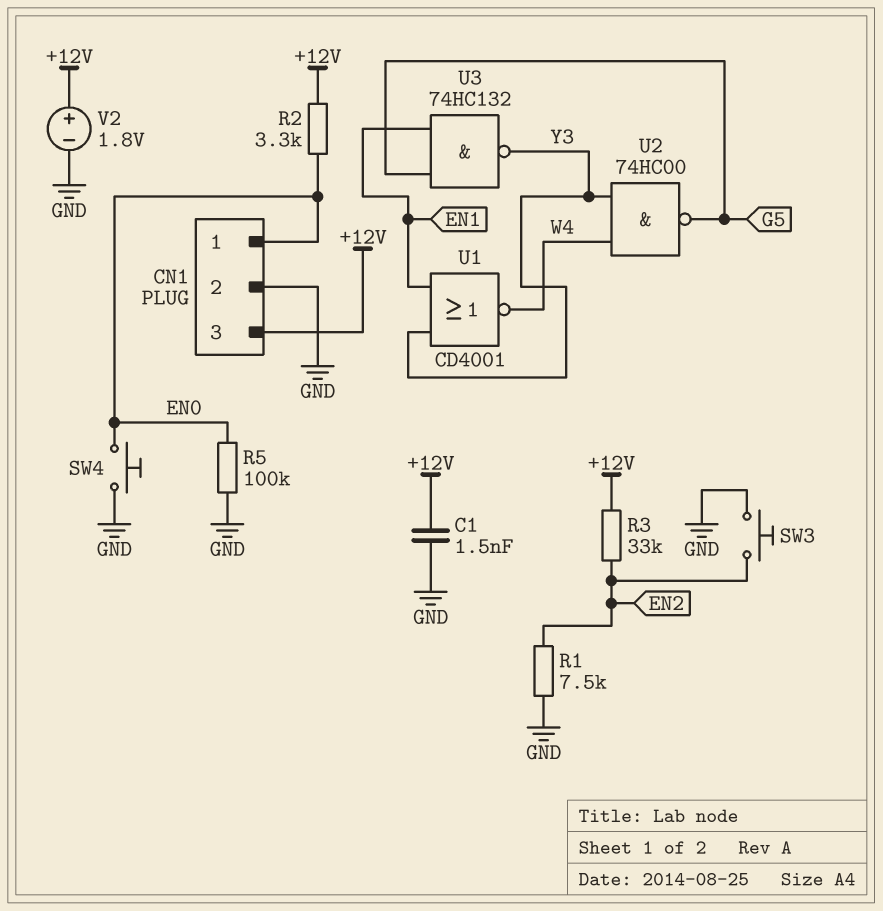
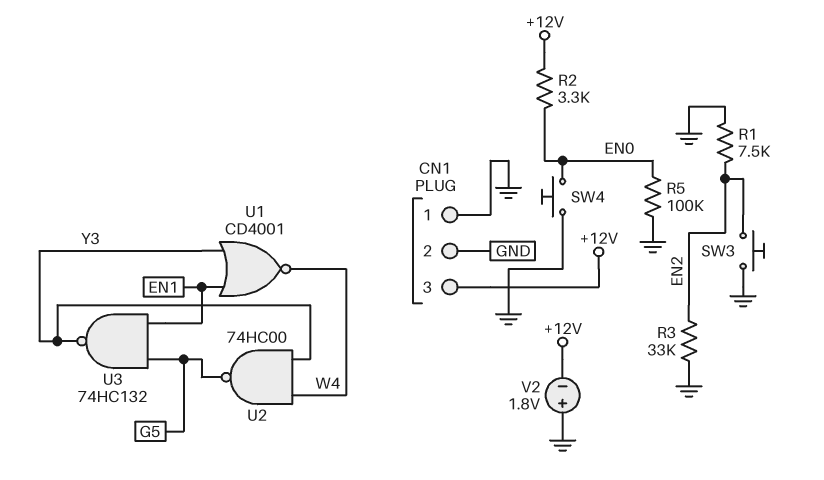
C1: 1.5nF (+12V, GND) -> none
CN1 pin 1: EN0 -> GND
R3: 33k (+12V, EN2) -> 33k (EN2, GND)
V2: 1.8V (plus +12V, minus GND) -> 1.8V (plus GND, minus +12V)

